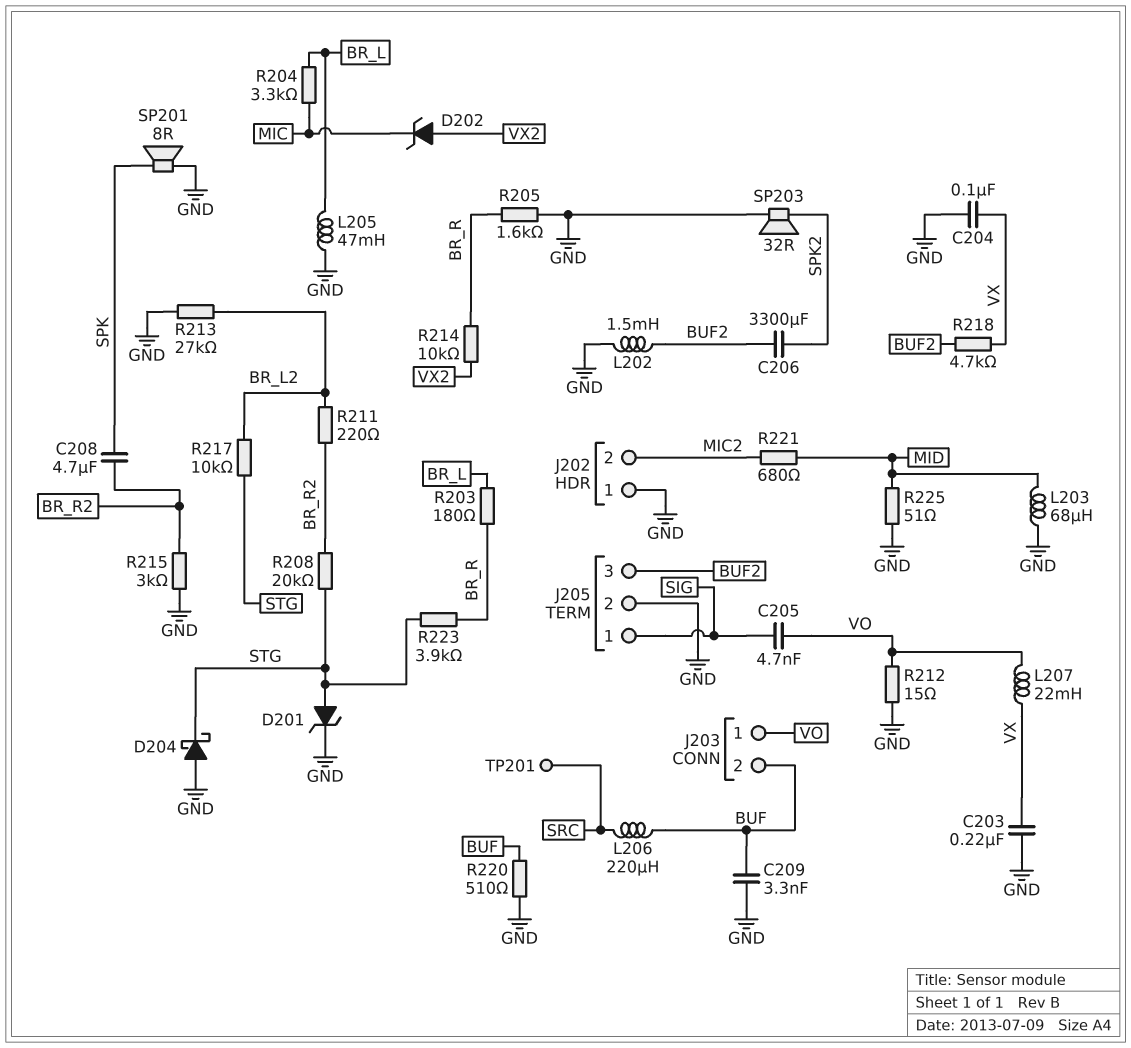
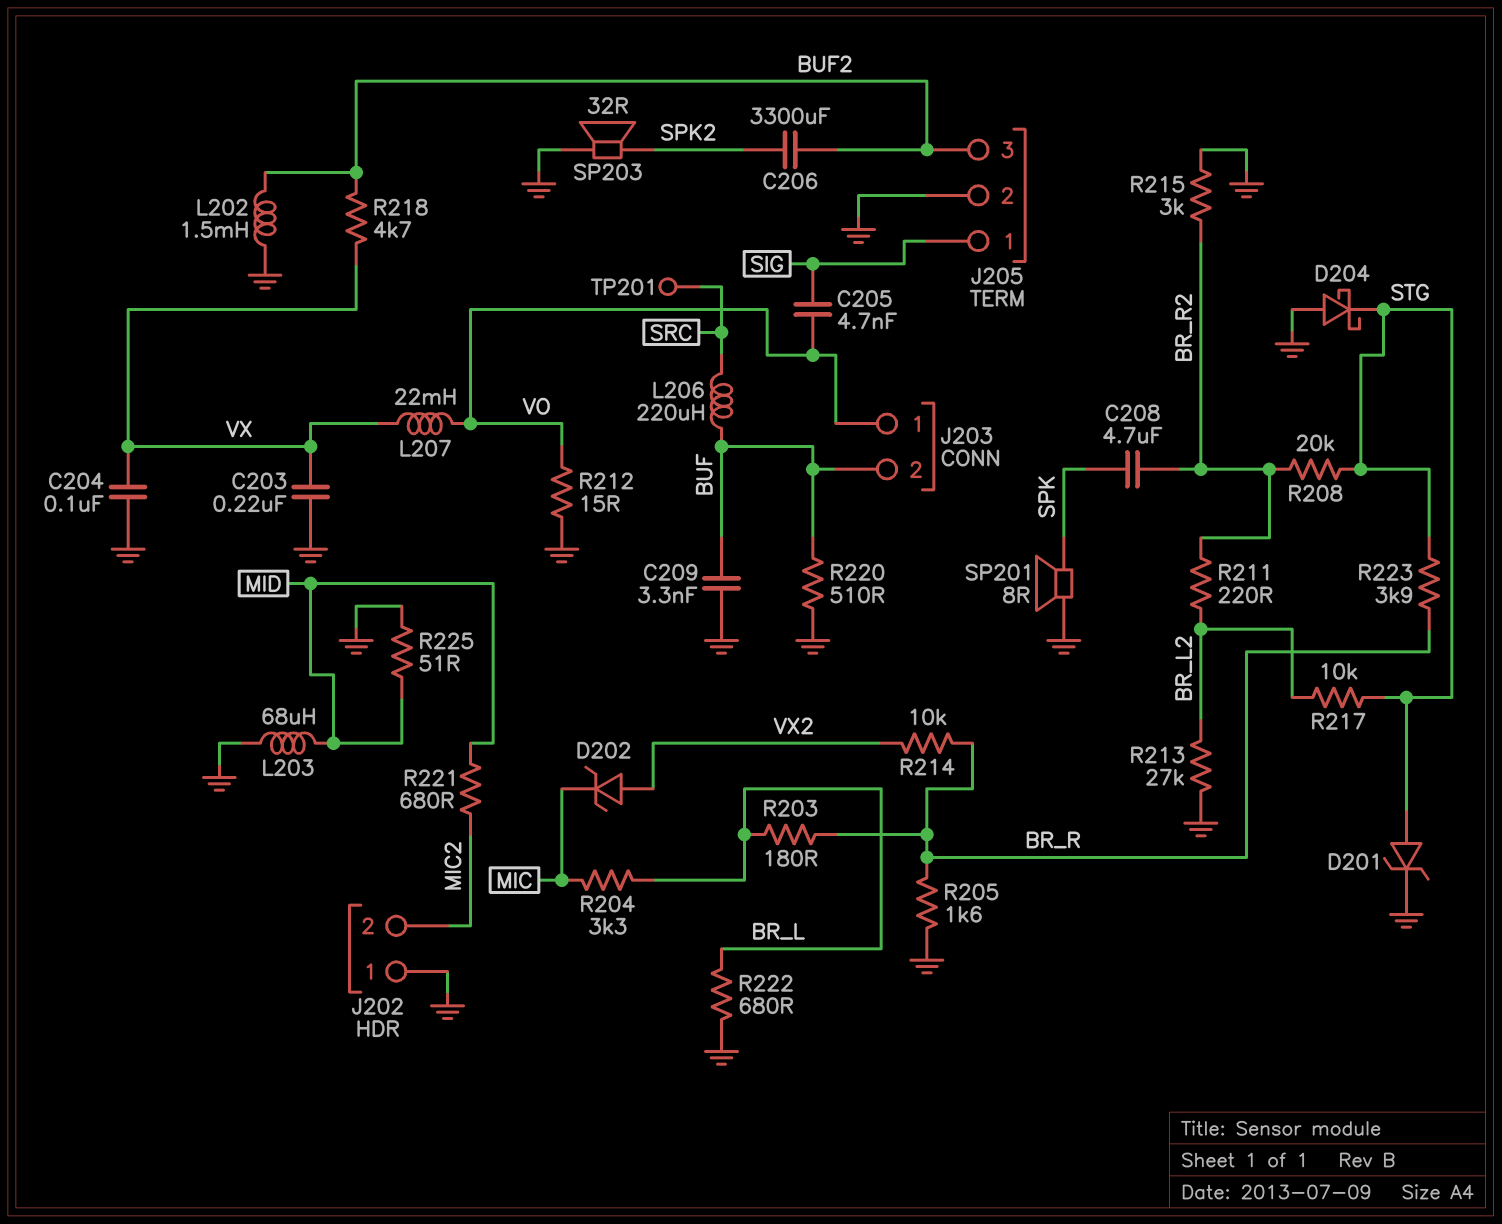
L205: 47mH (BR_L, GND) -> none
R222: none -> 680 (BR_L, GND)

